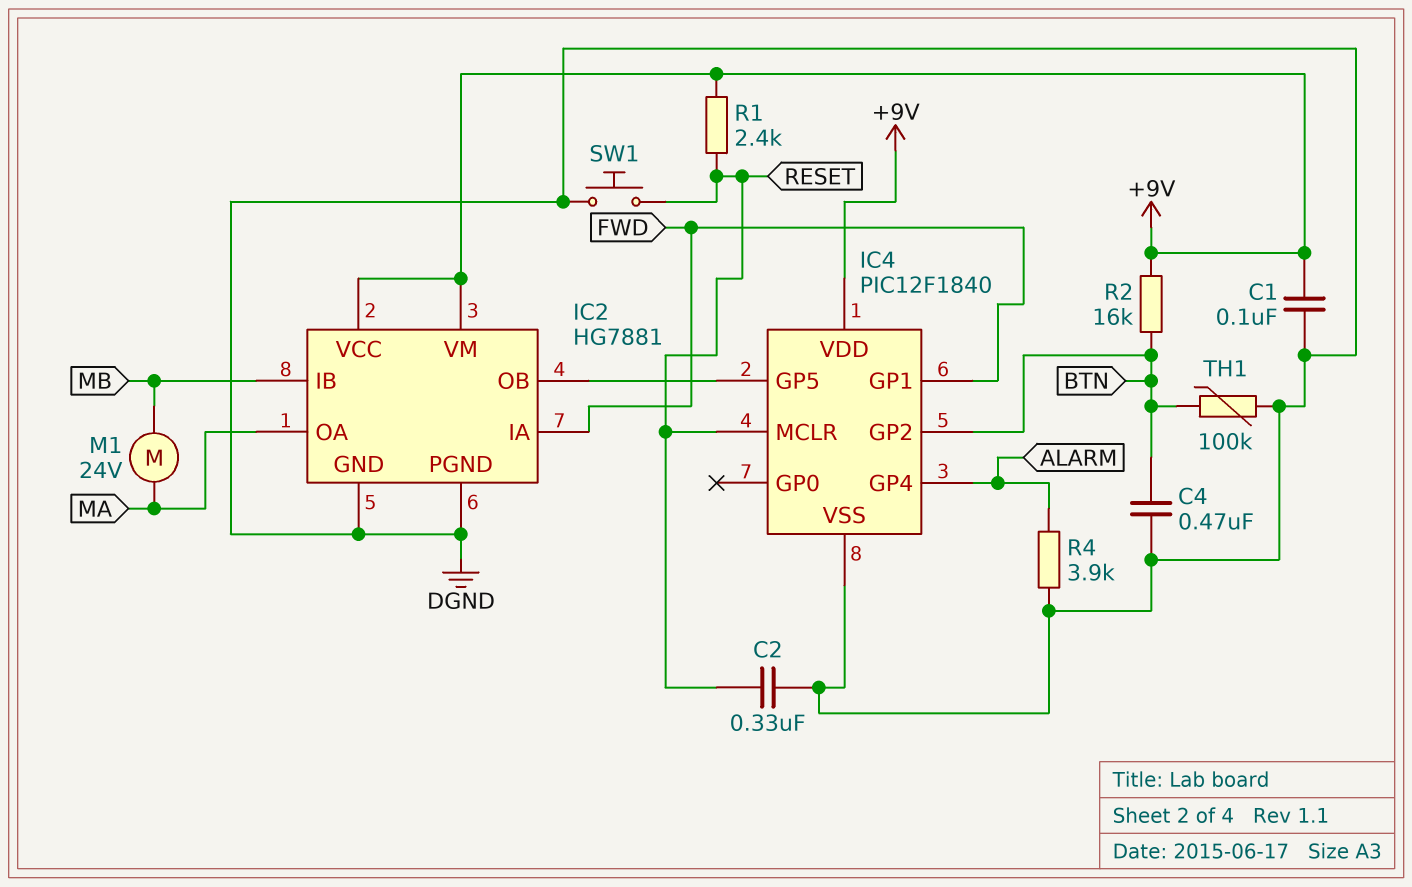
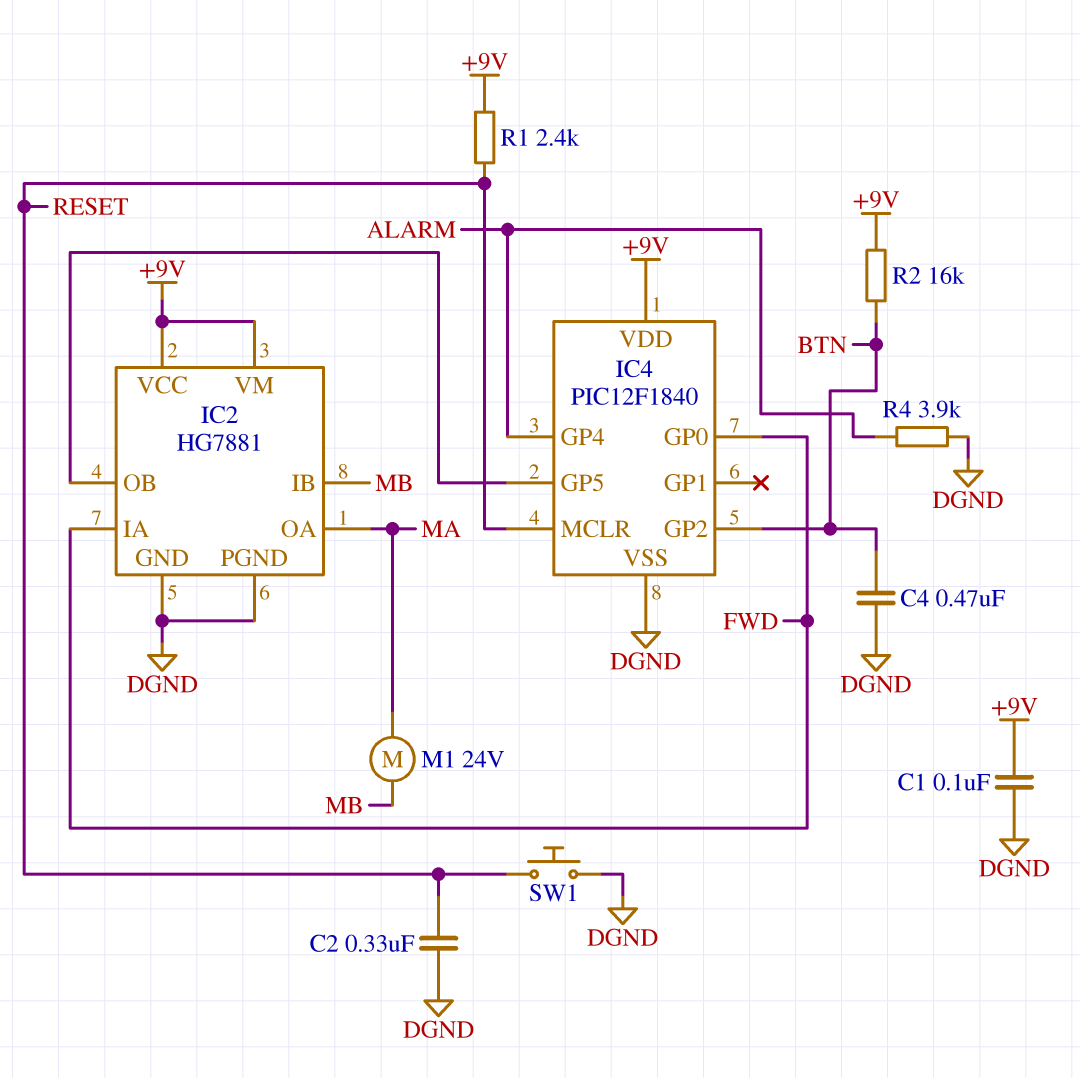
IC4 pin GP0: none -> FWD
IC4 pin GP1: FWD -> none
TH1: 100k (BTN, DGND) -> none

